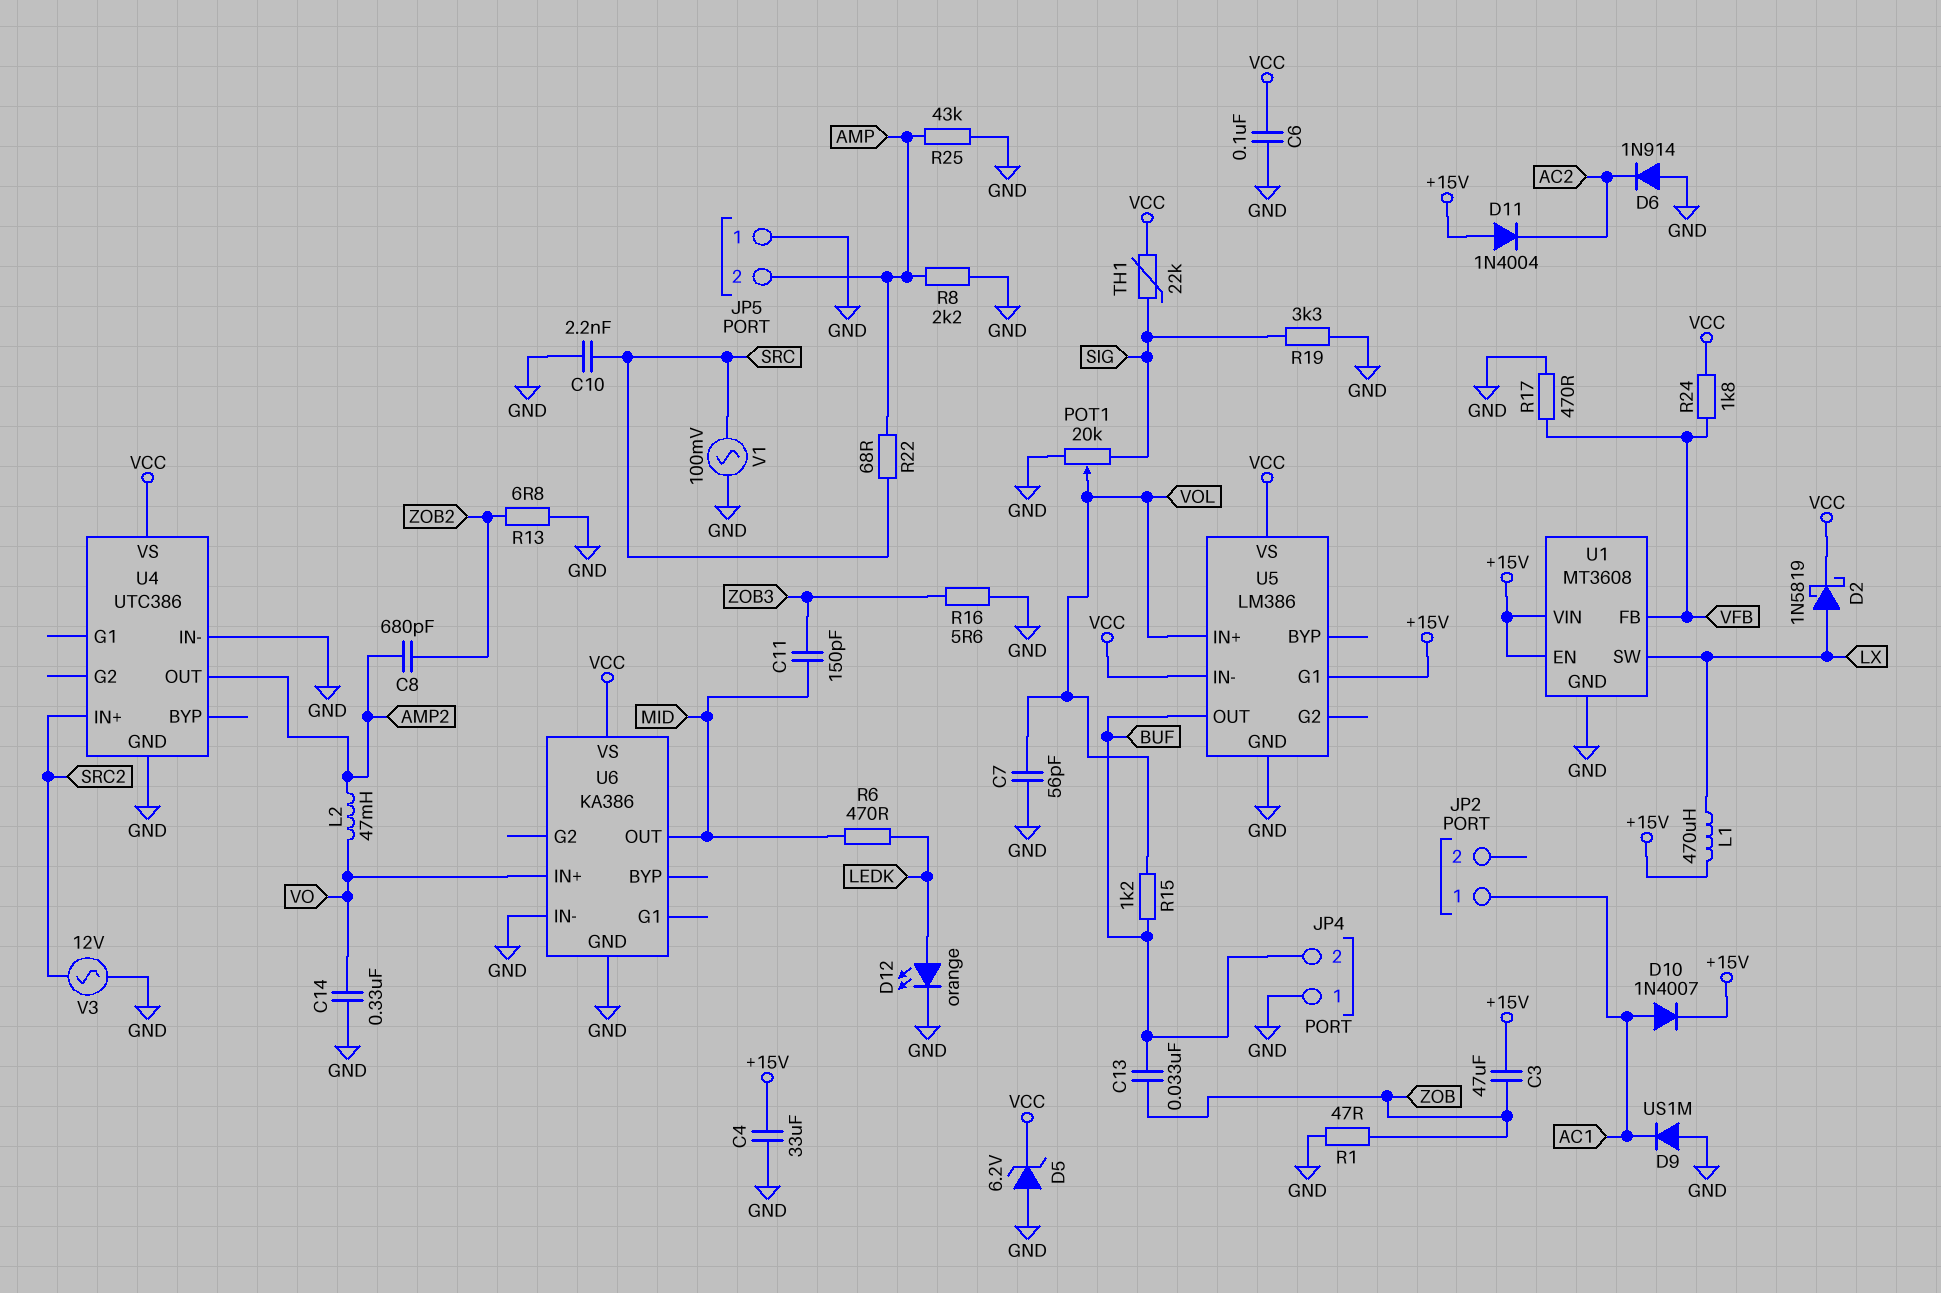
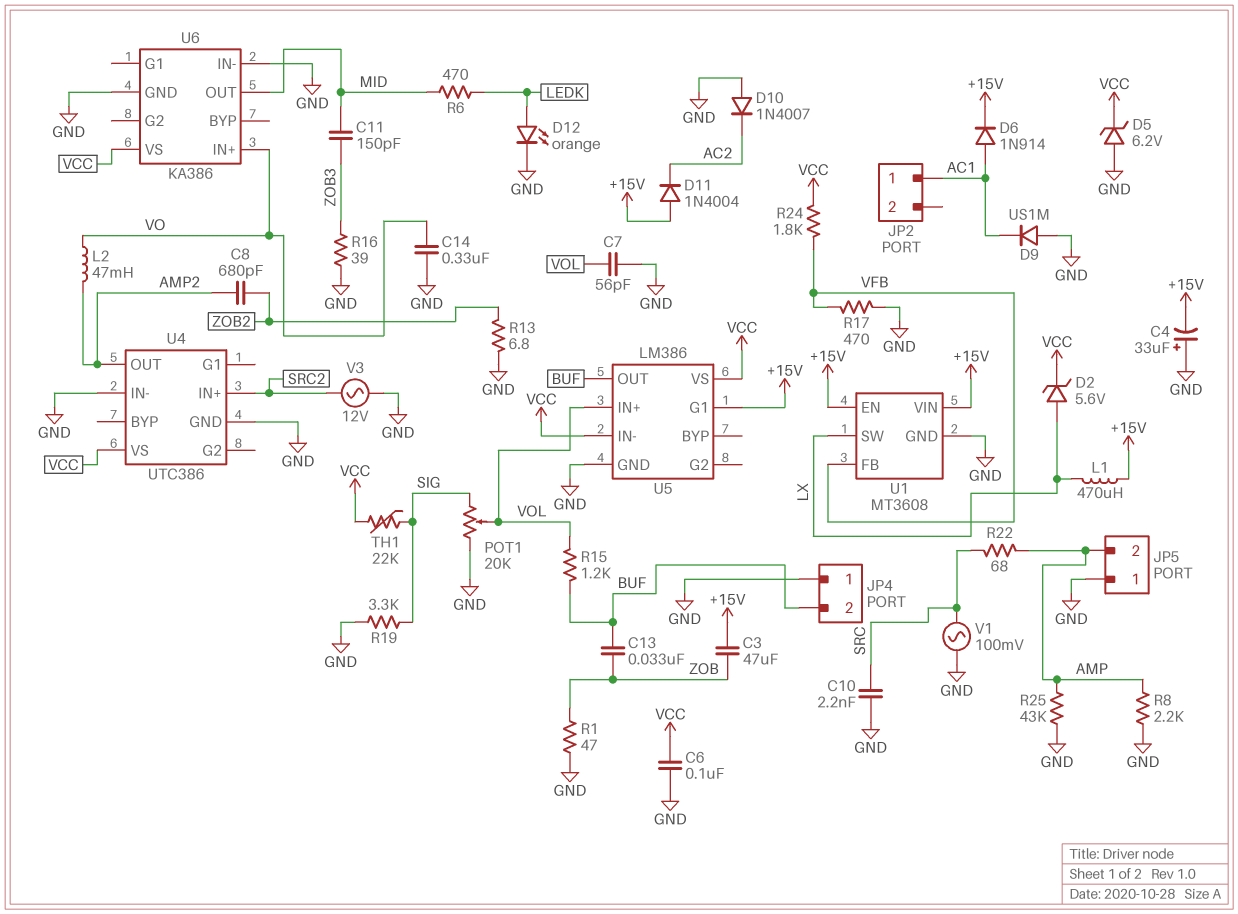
C4: 33uF (+15V, GND) -> 33uF (plus GND, minus +15V)
D2: schottky 1N5819 (A LX, K VCC) -> zener 5.6V (A LX, K VCC)
D6: diode 1N914 (A GND, K AC2) -> diode 1N914 (A AC1, K +15V)
D10: diode 1N4007 (A AC1, K +15V) -> diode 1N4007 (A GND, K AC2)
R16: 5.6 (GND, ZOB3) -> 39 (GND, ZOB3)

